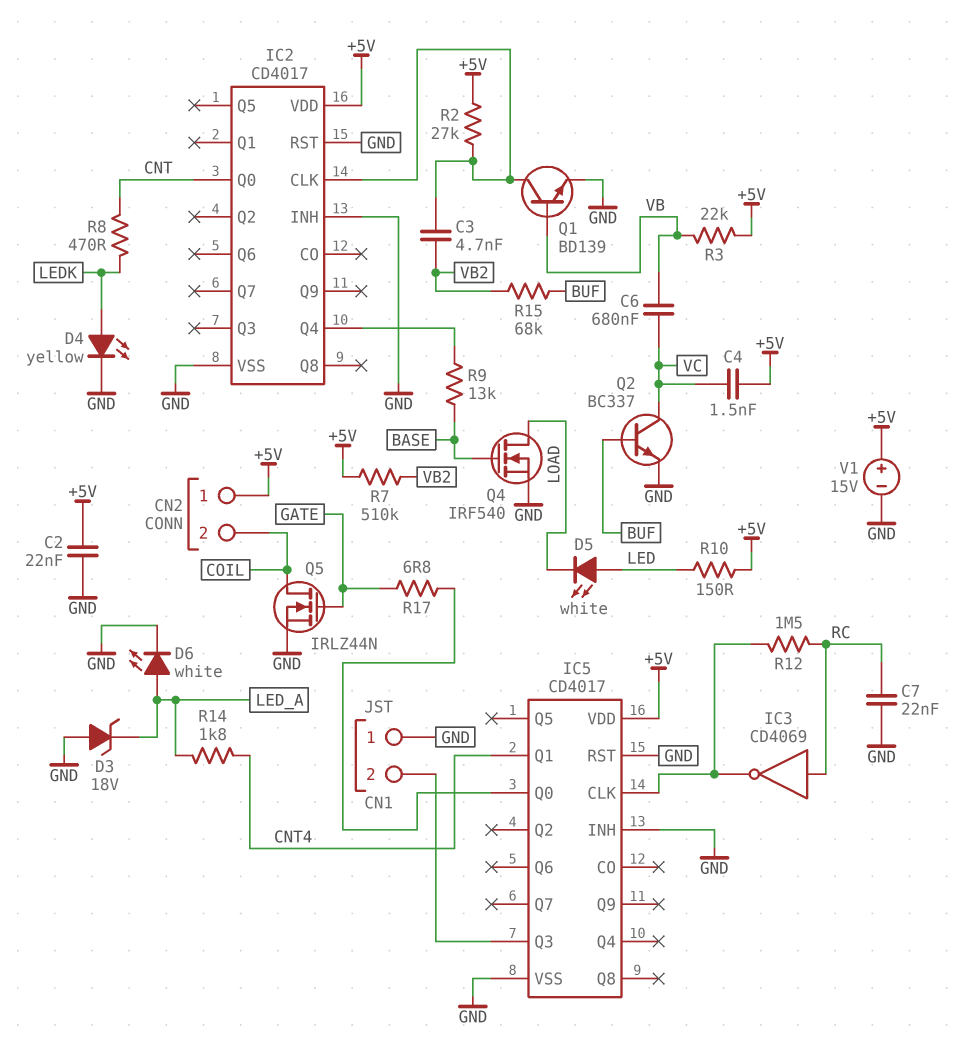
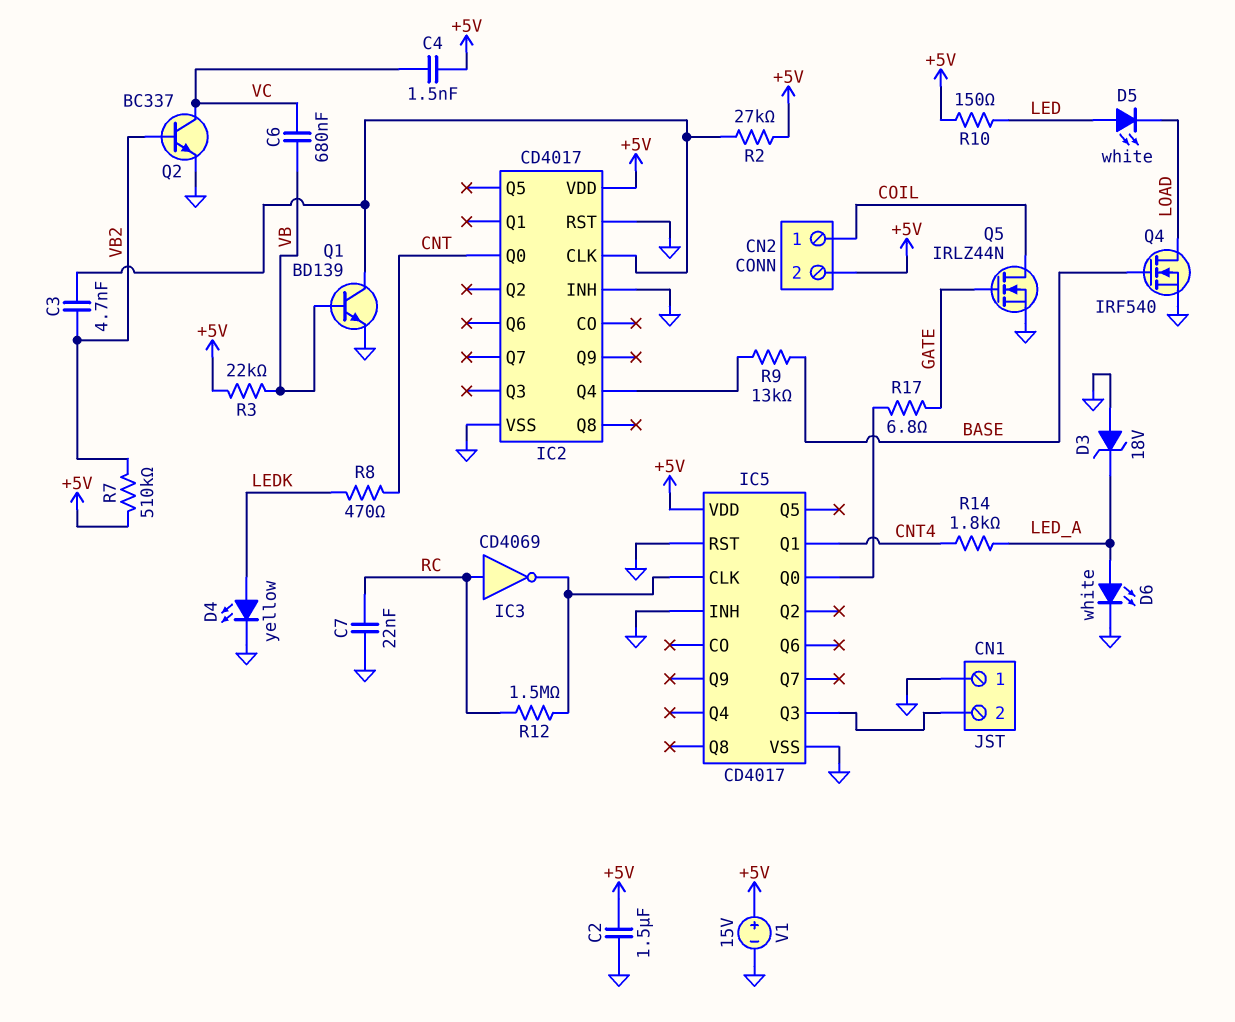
C2: 22nF (+5V, GND) -> 1.5uF (+5V, GND)
CN2 pin 1: +5V -> COIL
CN2 pin 2: COIL -> +5V
Q2: NPN BC337 (B BUF, C VC, E GND) -> NPN BC337 (B VB2, C VC, E GND)
R15: 68k (BUF, VB2) -> none

